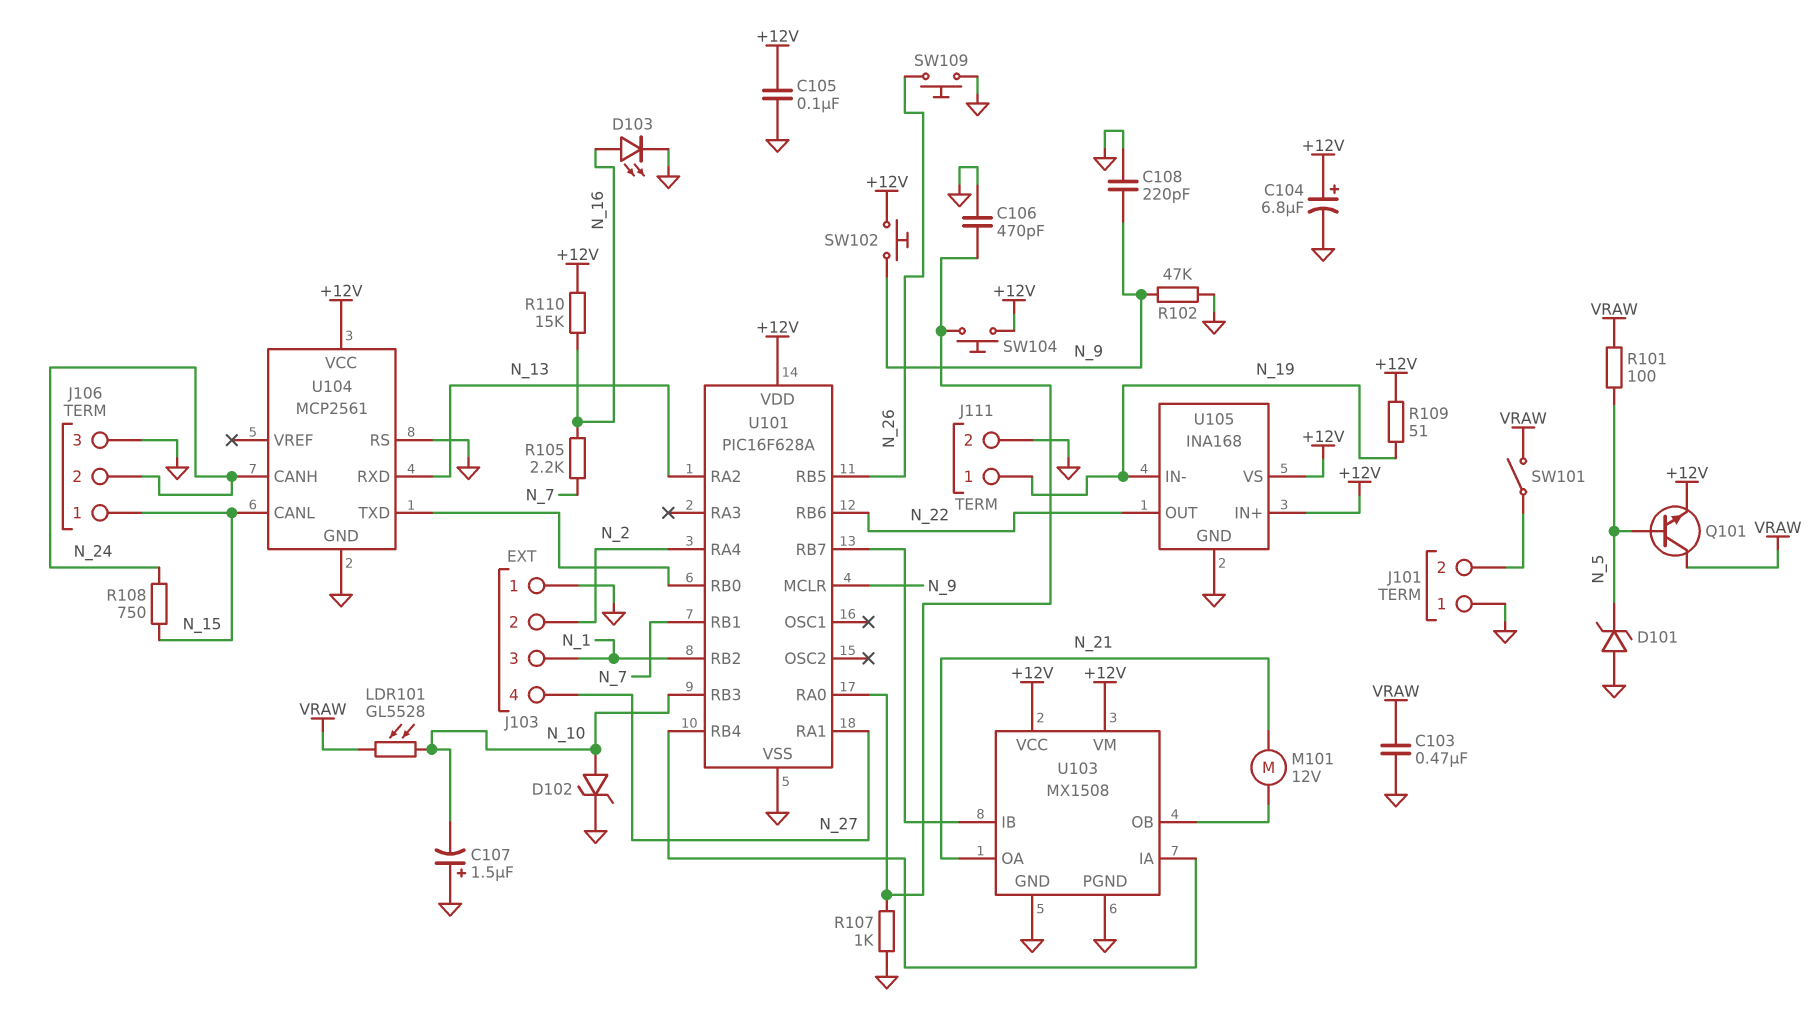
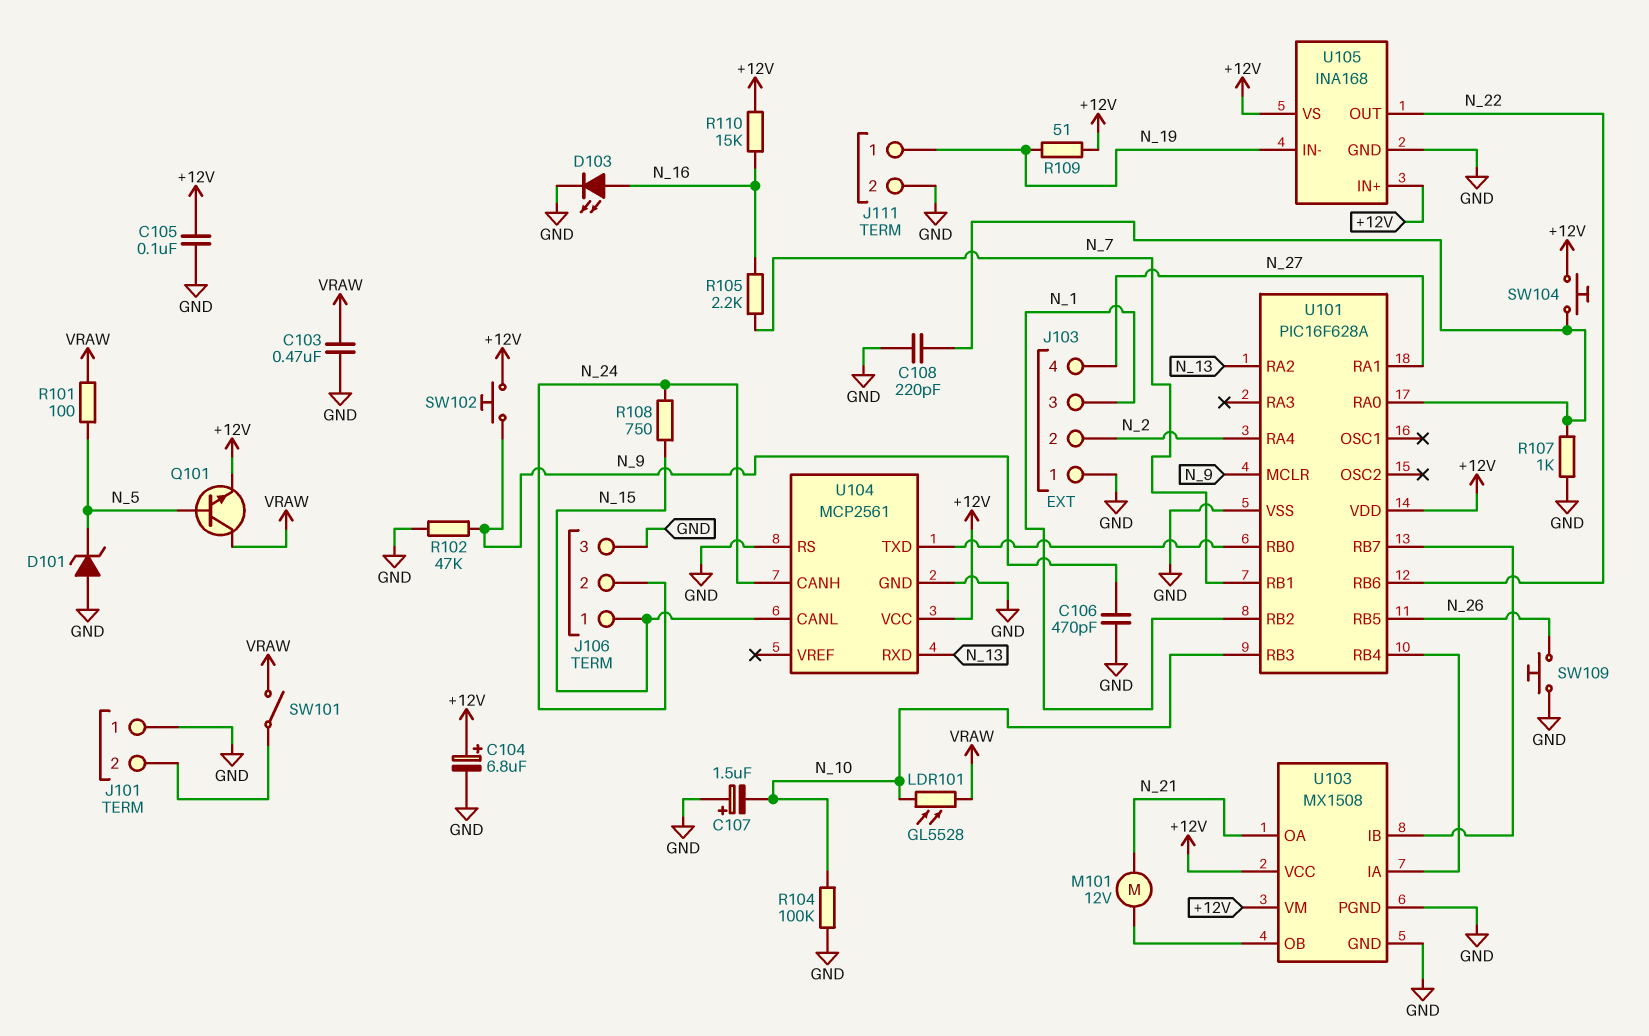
C106: 470pF (GND, U101/RA0) -> 470pF (GND, N_9)
C108: 220pF (GND, N_9) -> 220pF (GND, U101/RA0)
D102: zener (A N_10, K GND) -> none
R104: none -> 100k (GND, N_10)

